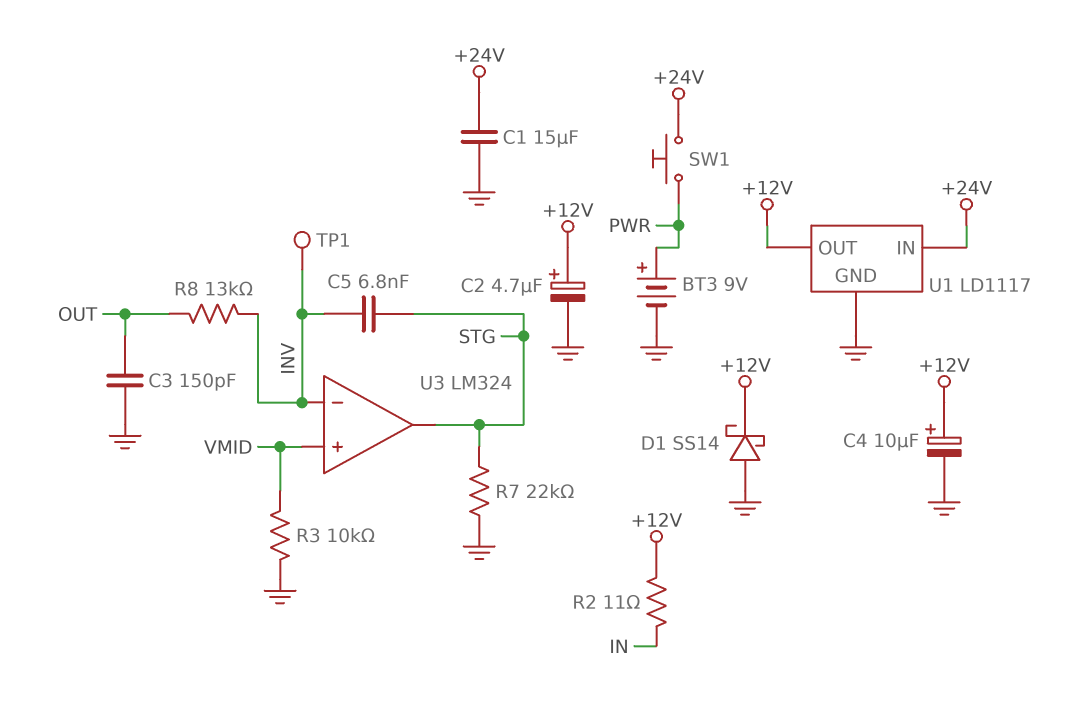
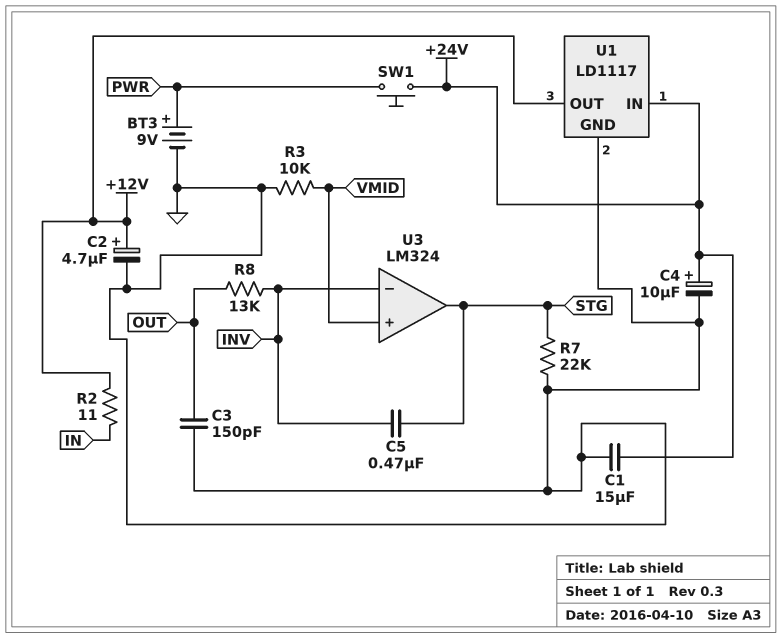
C4: 10uF (plus +12V, minus GND) -> 10uF (plus +24V, minus GND)
C5: 6.8nF (INV, STG) -> 470nF (INV, STG)
D1: schottky SS14 (A GND, K +12V) -> none
TP1: test point (INV) -> none

